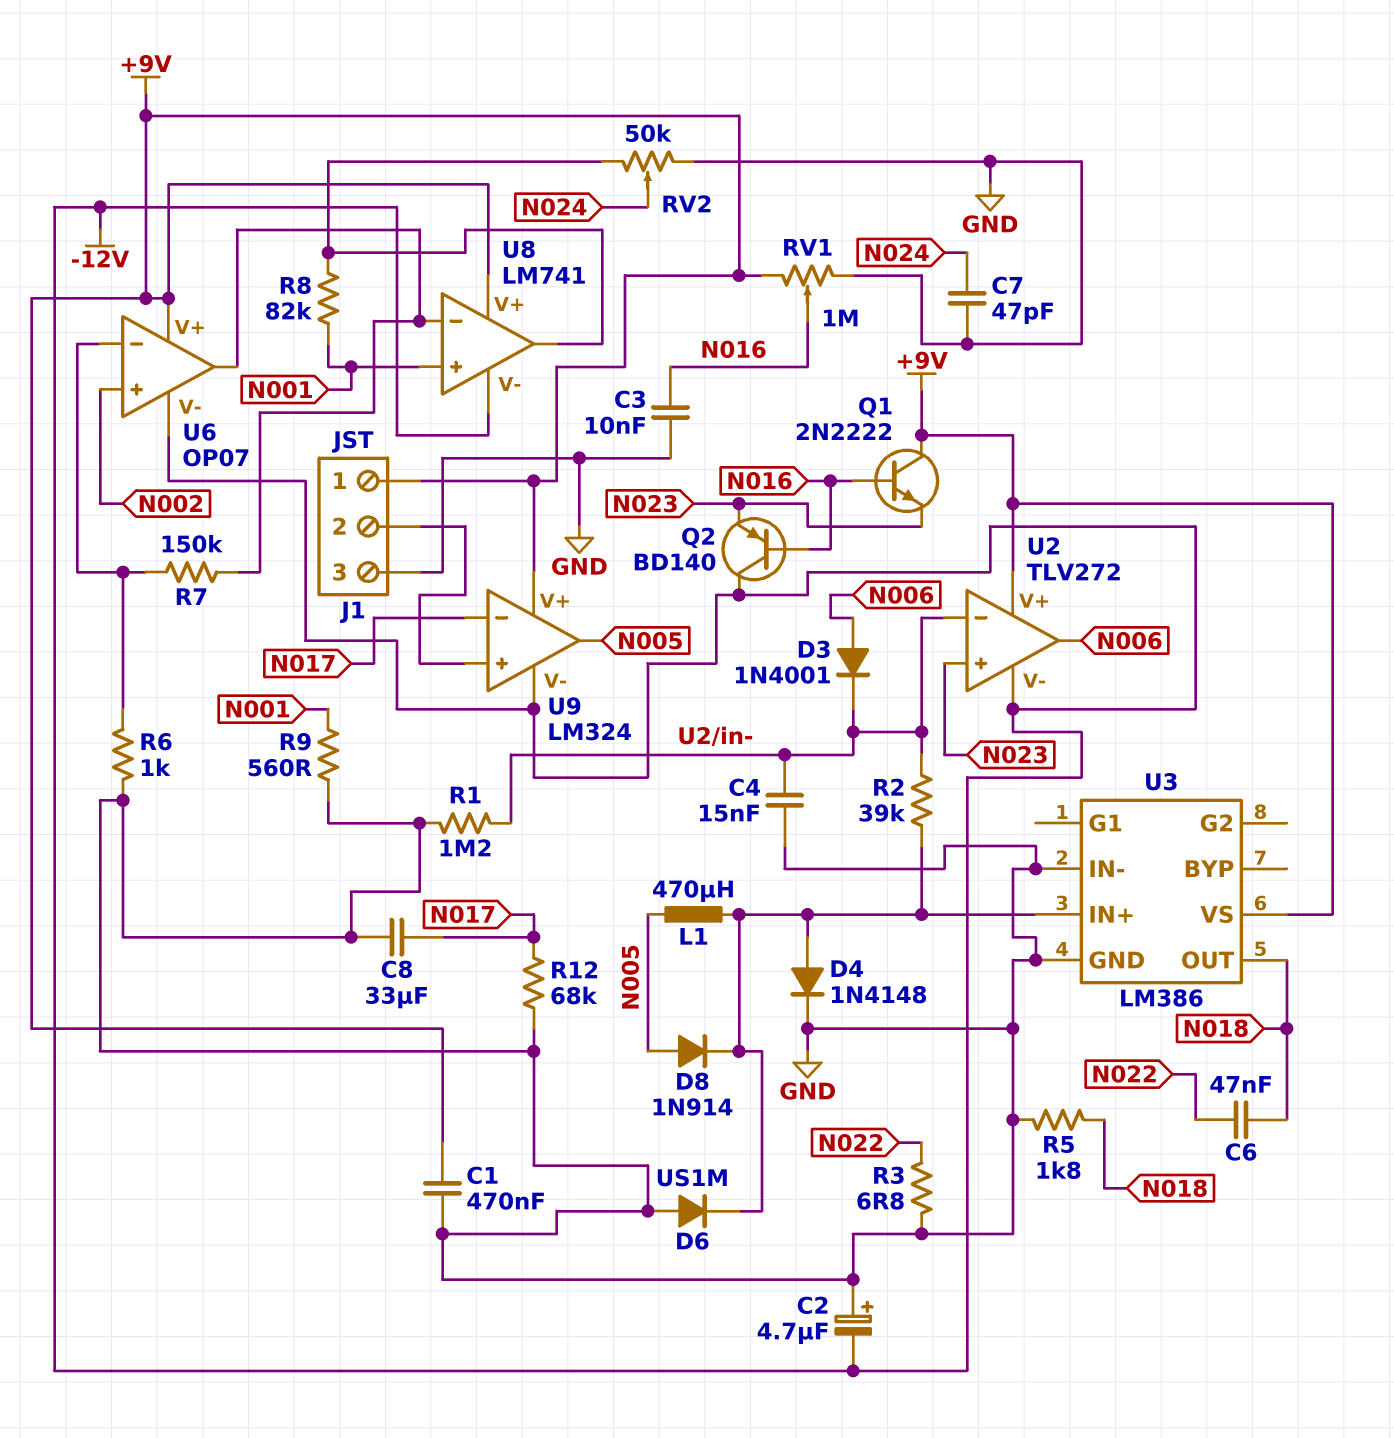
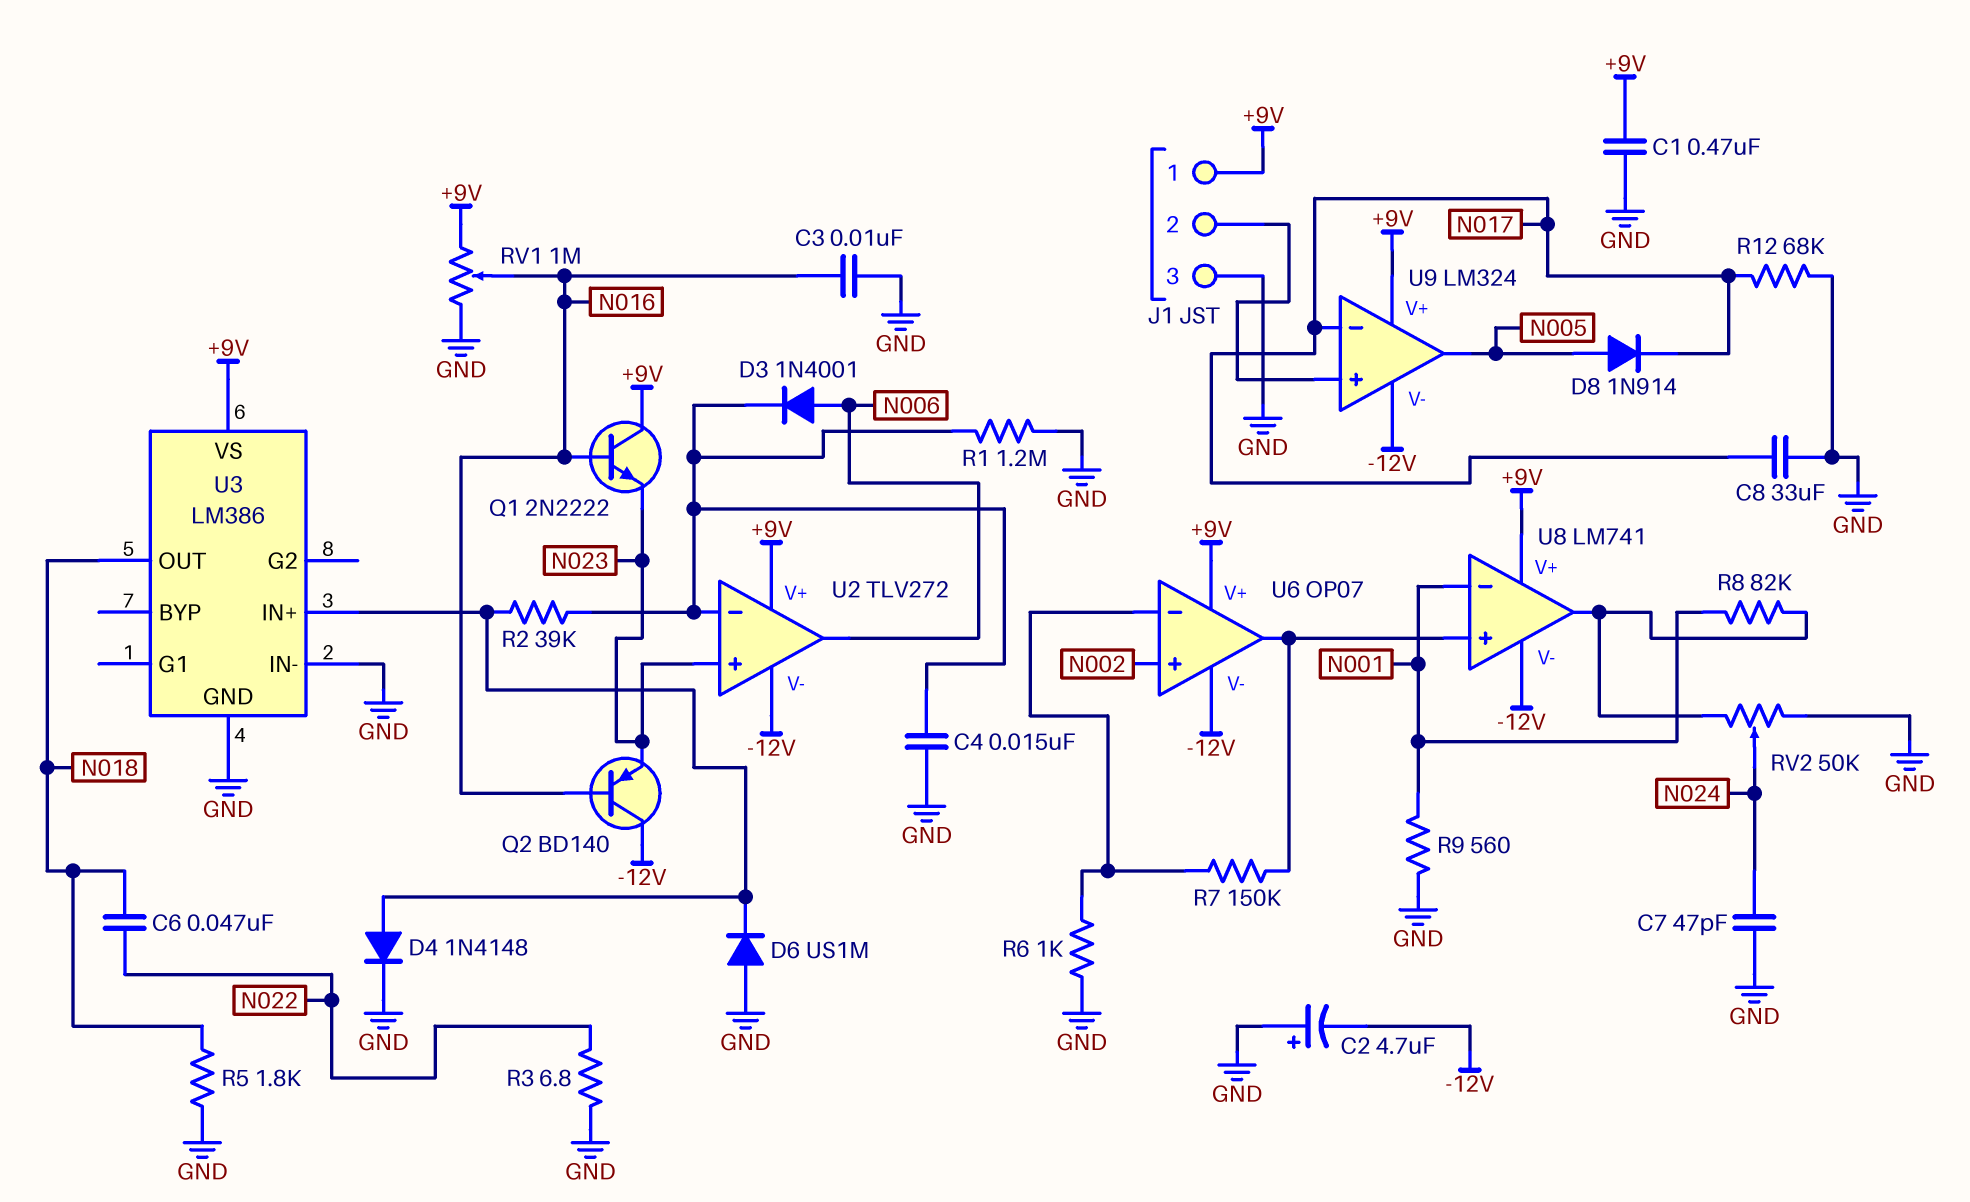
D8: diode 1N914 (A N005, K U3/IN+) -> diode 1N914 (A N005, K N017)
L1: 470uH (N005, U3/IN+) -> none
U8 pin in+: N001 -> U6/out
U8 pin in-: U6/out -> N001

